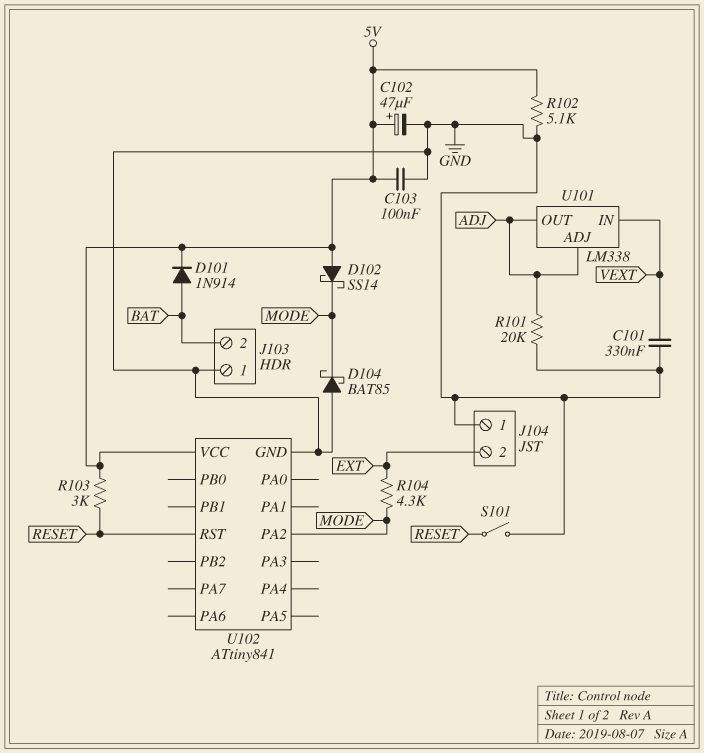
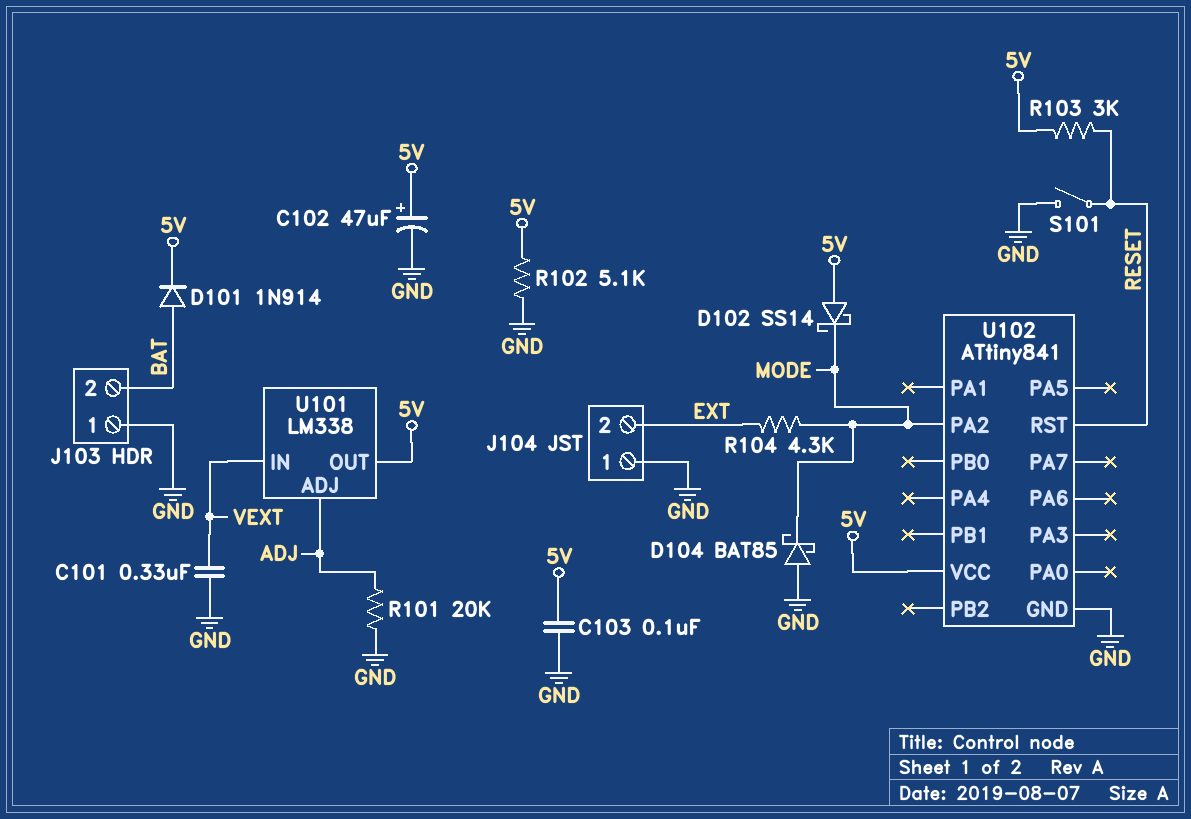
U101 pin OUT: ADJ -> 5V

